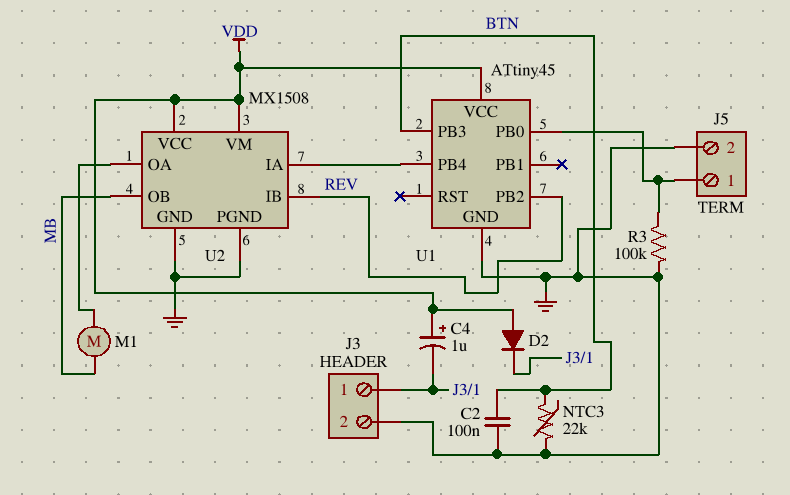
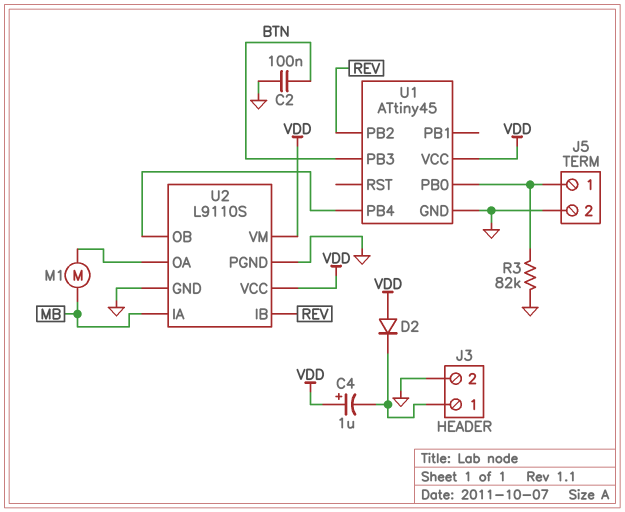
NTC3: 22k (BTN, GND) -> none
R3: 100k (GND, J5/1) -> 82k (GND, J5/1)
U2: MX1508 -> L9110S
U2 pin IA: U1/PB4 -> MB
U2 pin OB: MB -> U1/PB4

